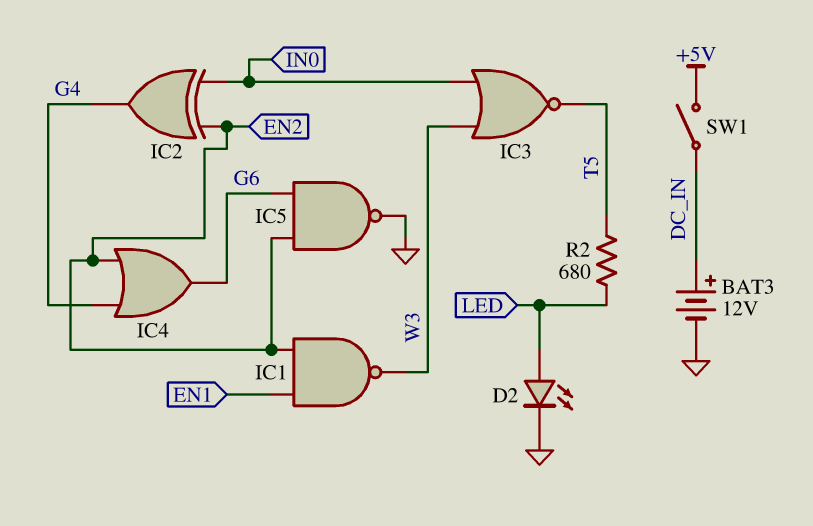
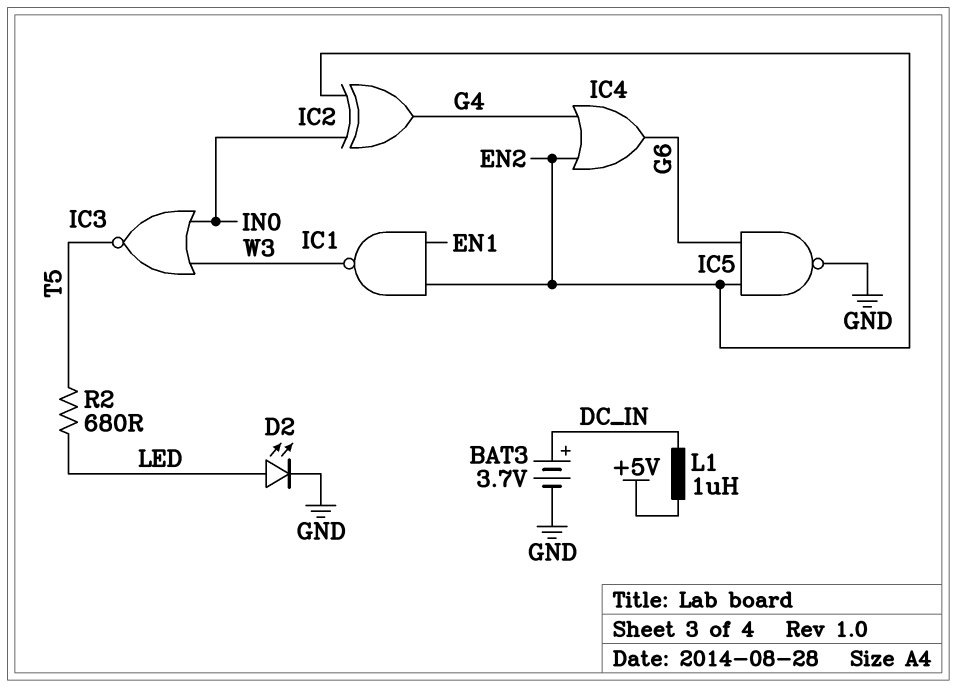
BAT3: 12V (plus DC_IN, minus GND) -> 3.7V (plus DC_IN, minus GND)
L1: none -> 1uH (+5V, DC_IN)
SW1: switch (+5V, DC_IN) -> none

